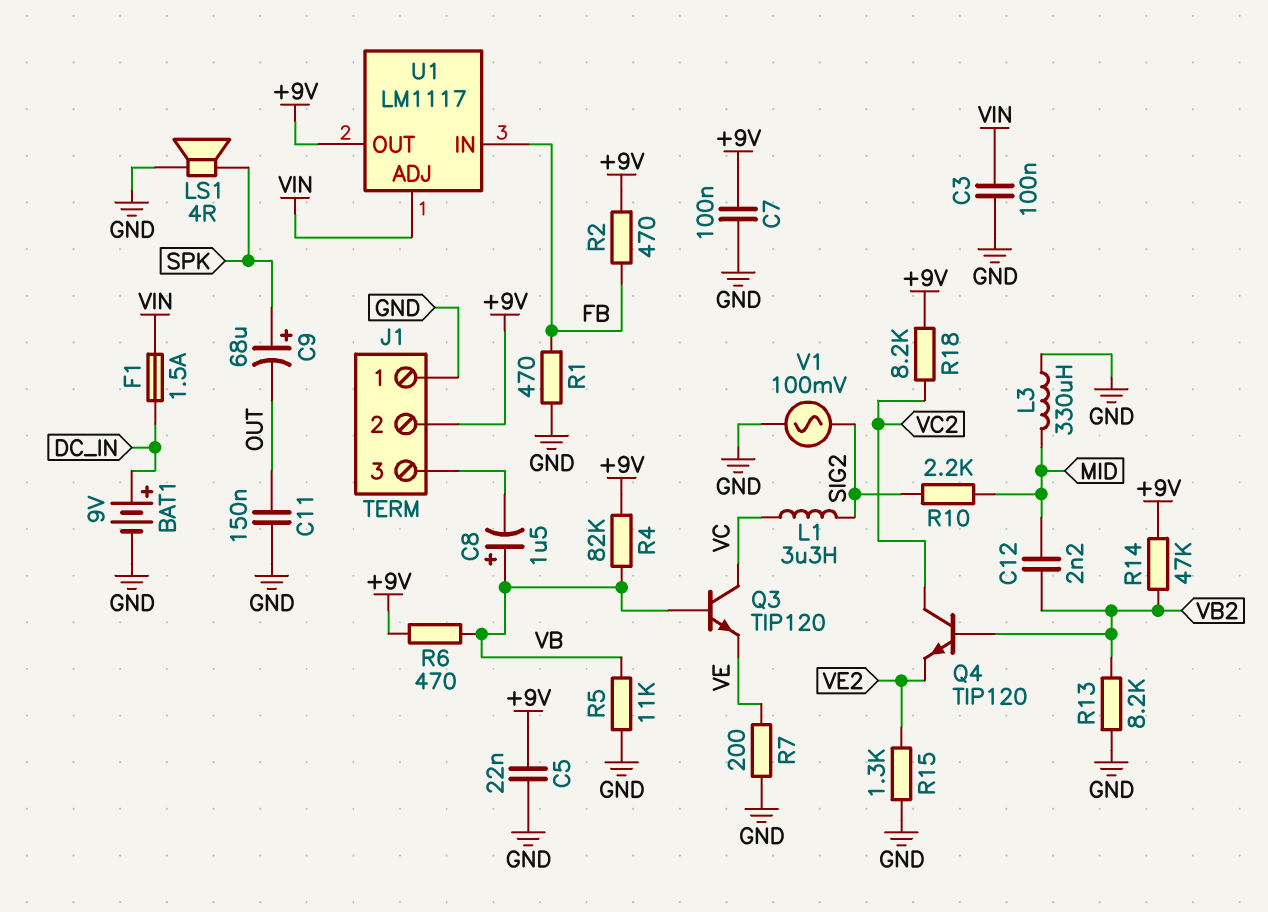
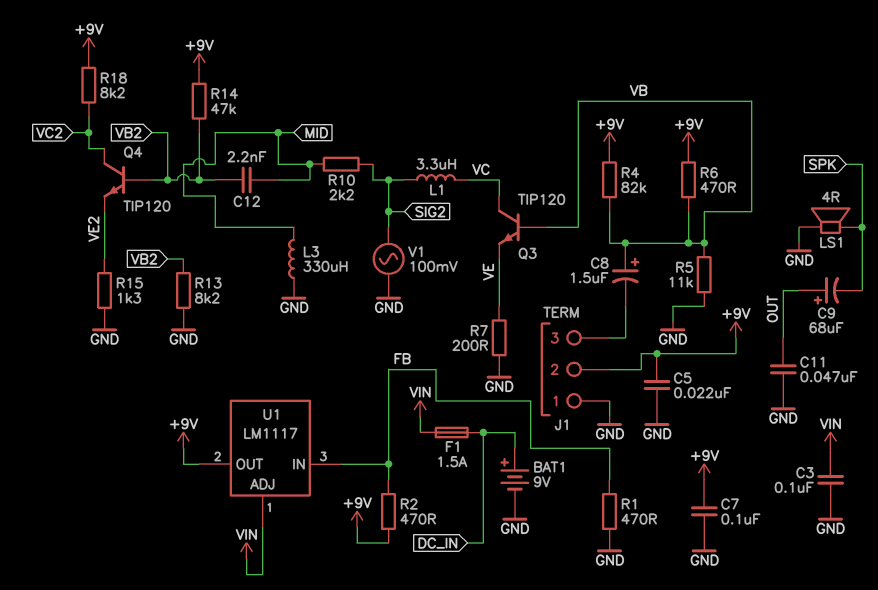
C9: 68uF (plus SPK, minus OUT) -> 68uF (plus OUT, minus SPK)
C11: 150nF (GND, OUT) -> 47nF (GND, OUT)

